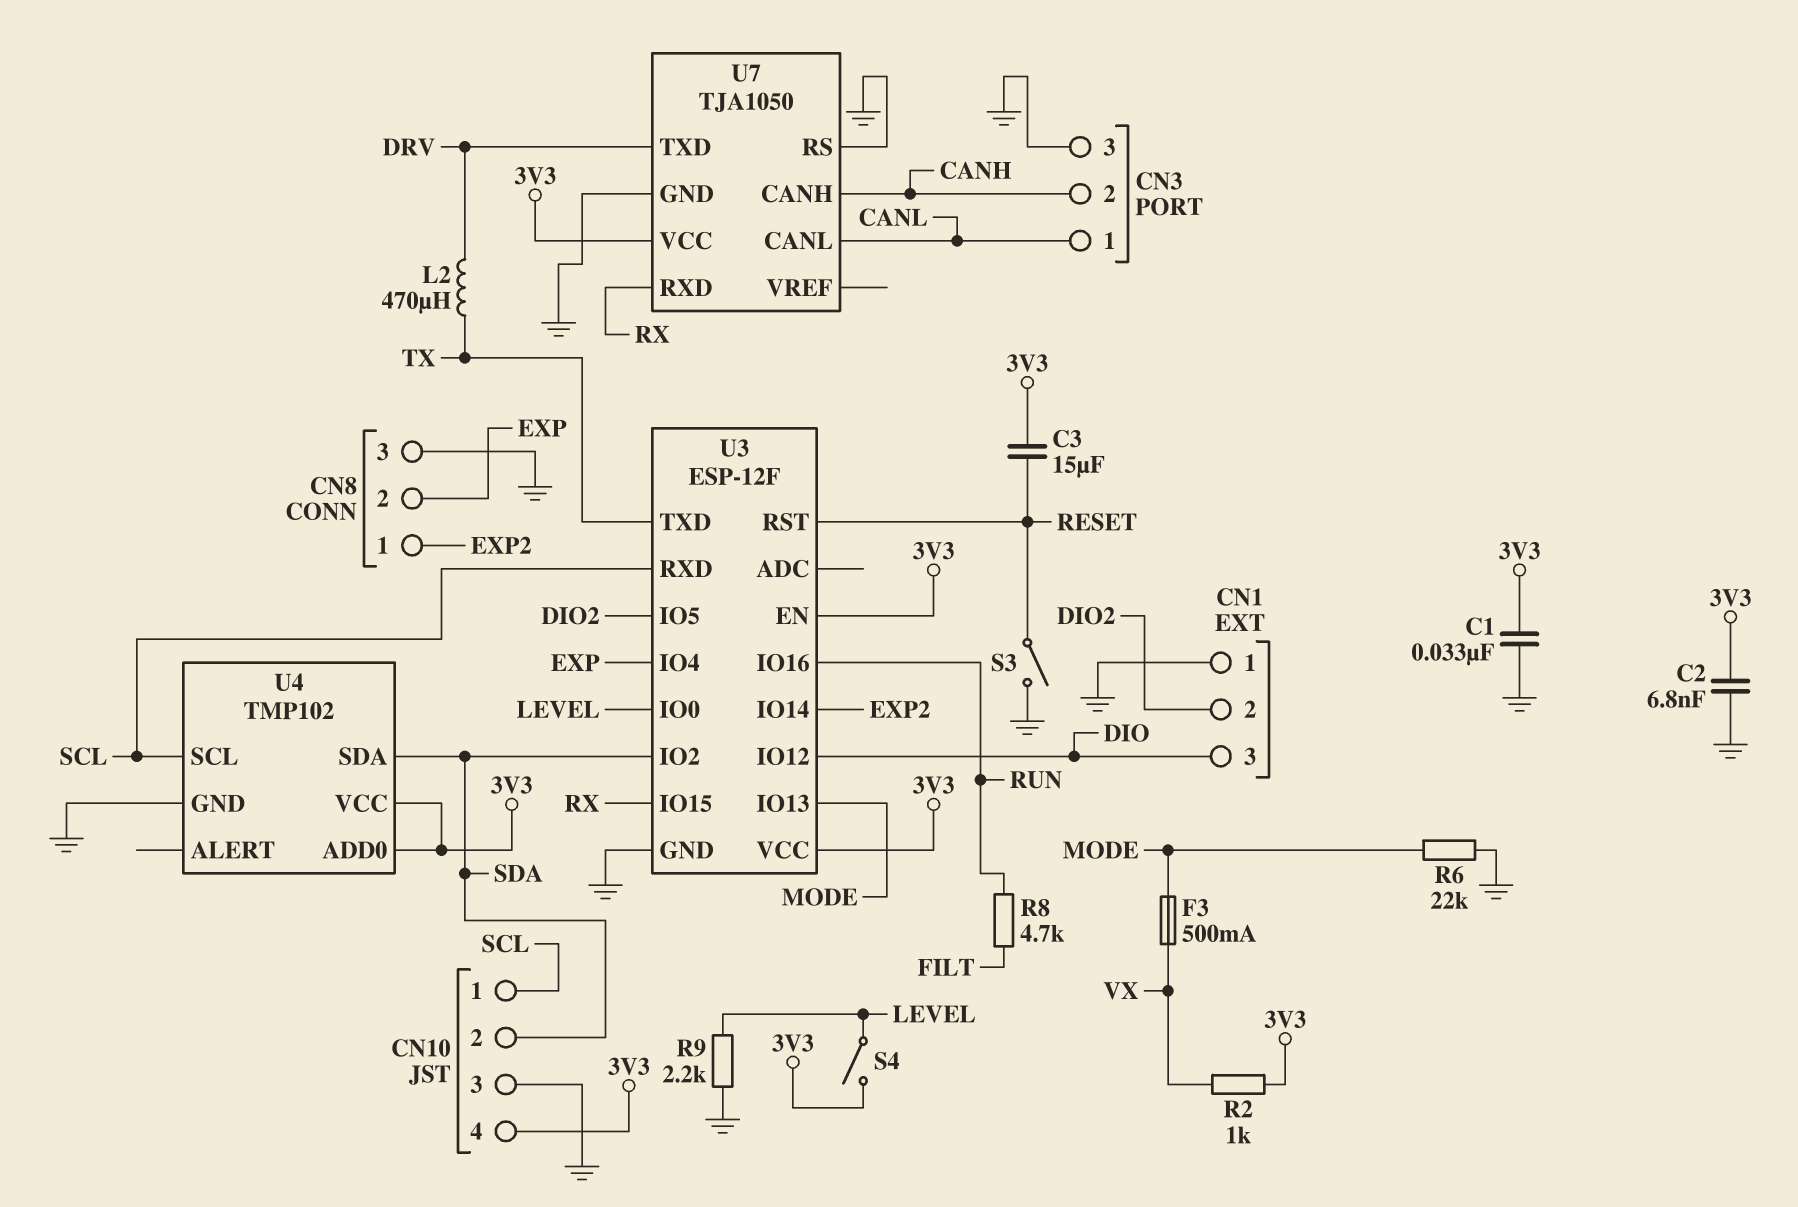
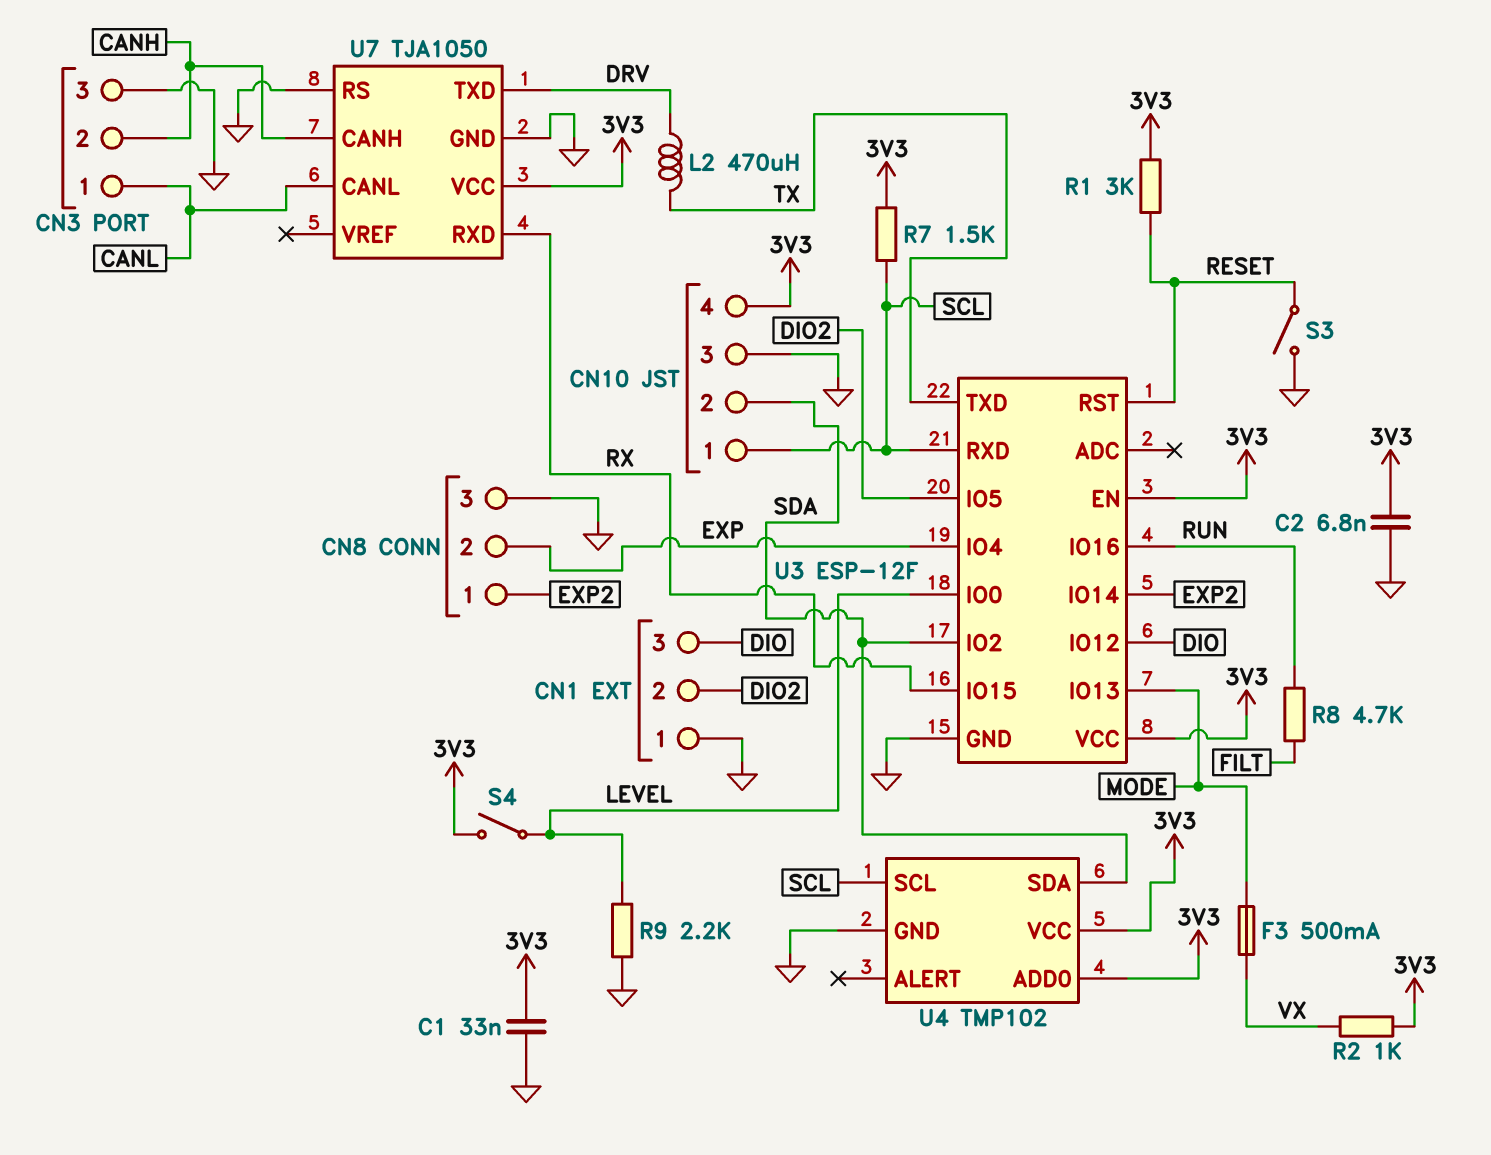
C3: 15uF (3V3, RESET) -> none
R1: none -> 3k (3V3, RESET)
R6: 22k (GND, MODE) -> none
R7: none -> 1.5k (3V3, SCL)

